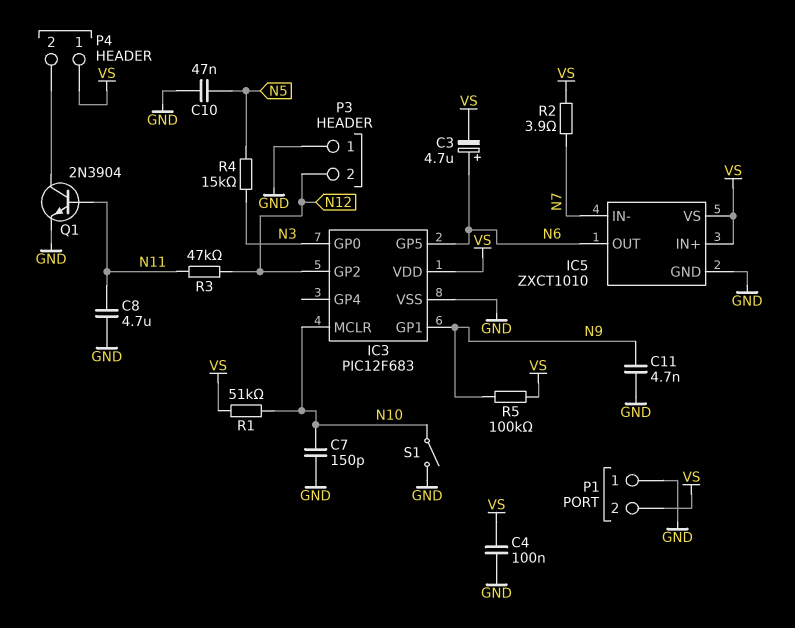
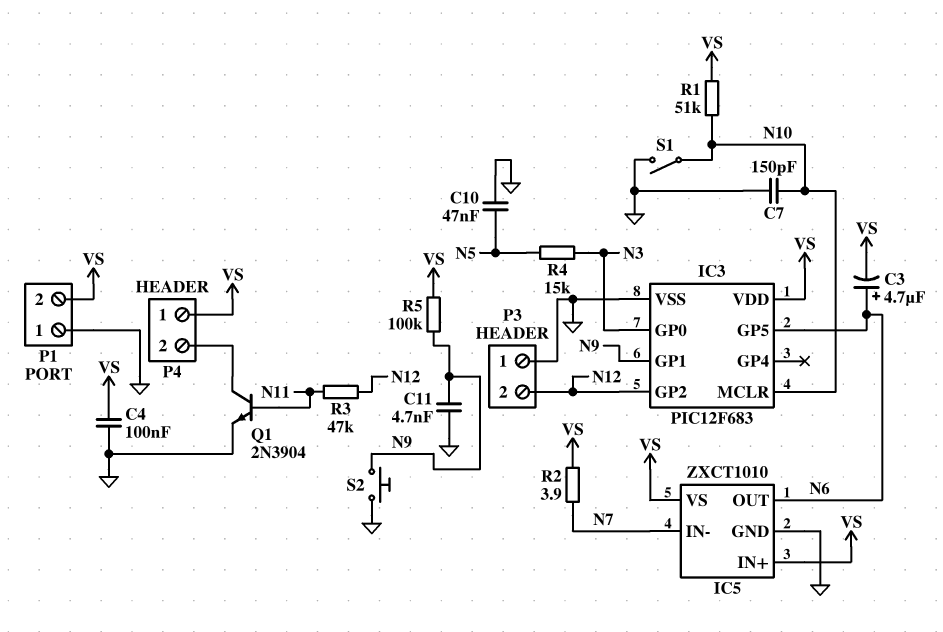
C8: 4.7uF (GND, N11) -> none
S2: none -> button (GND, N9)

